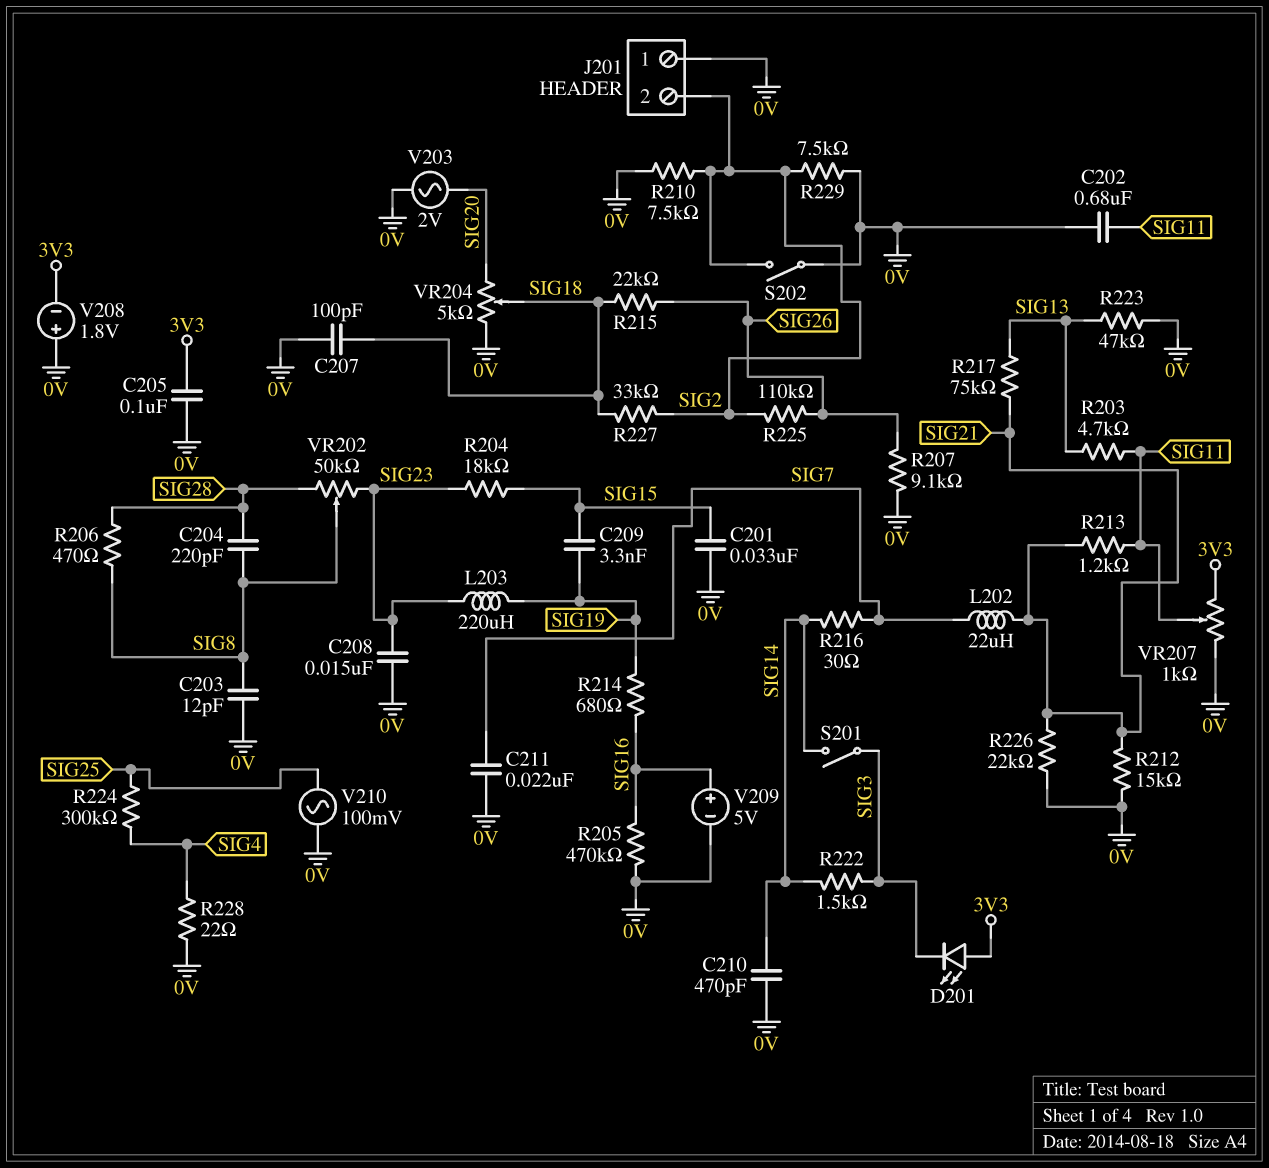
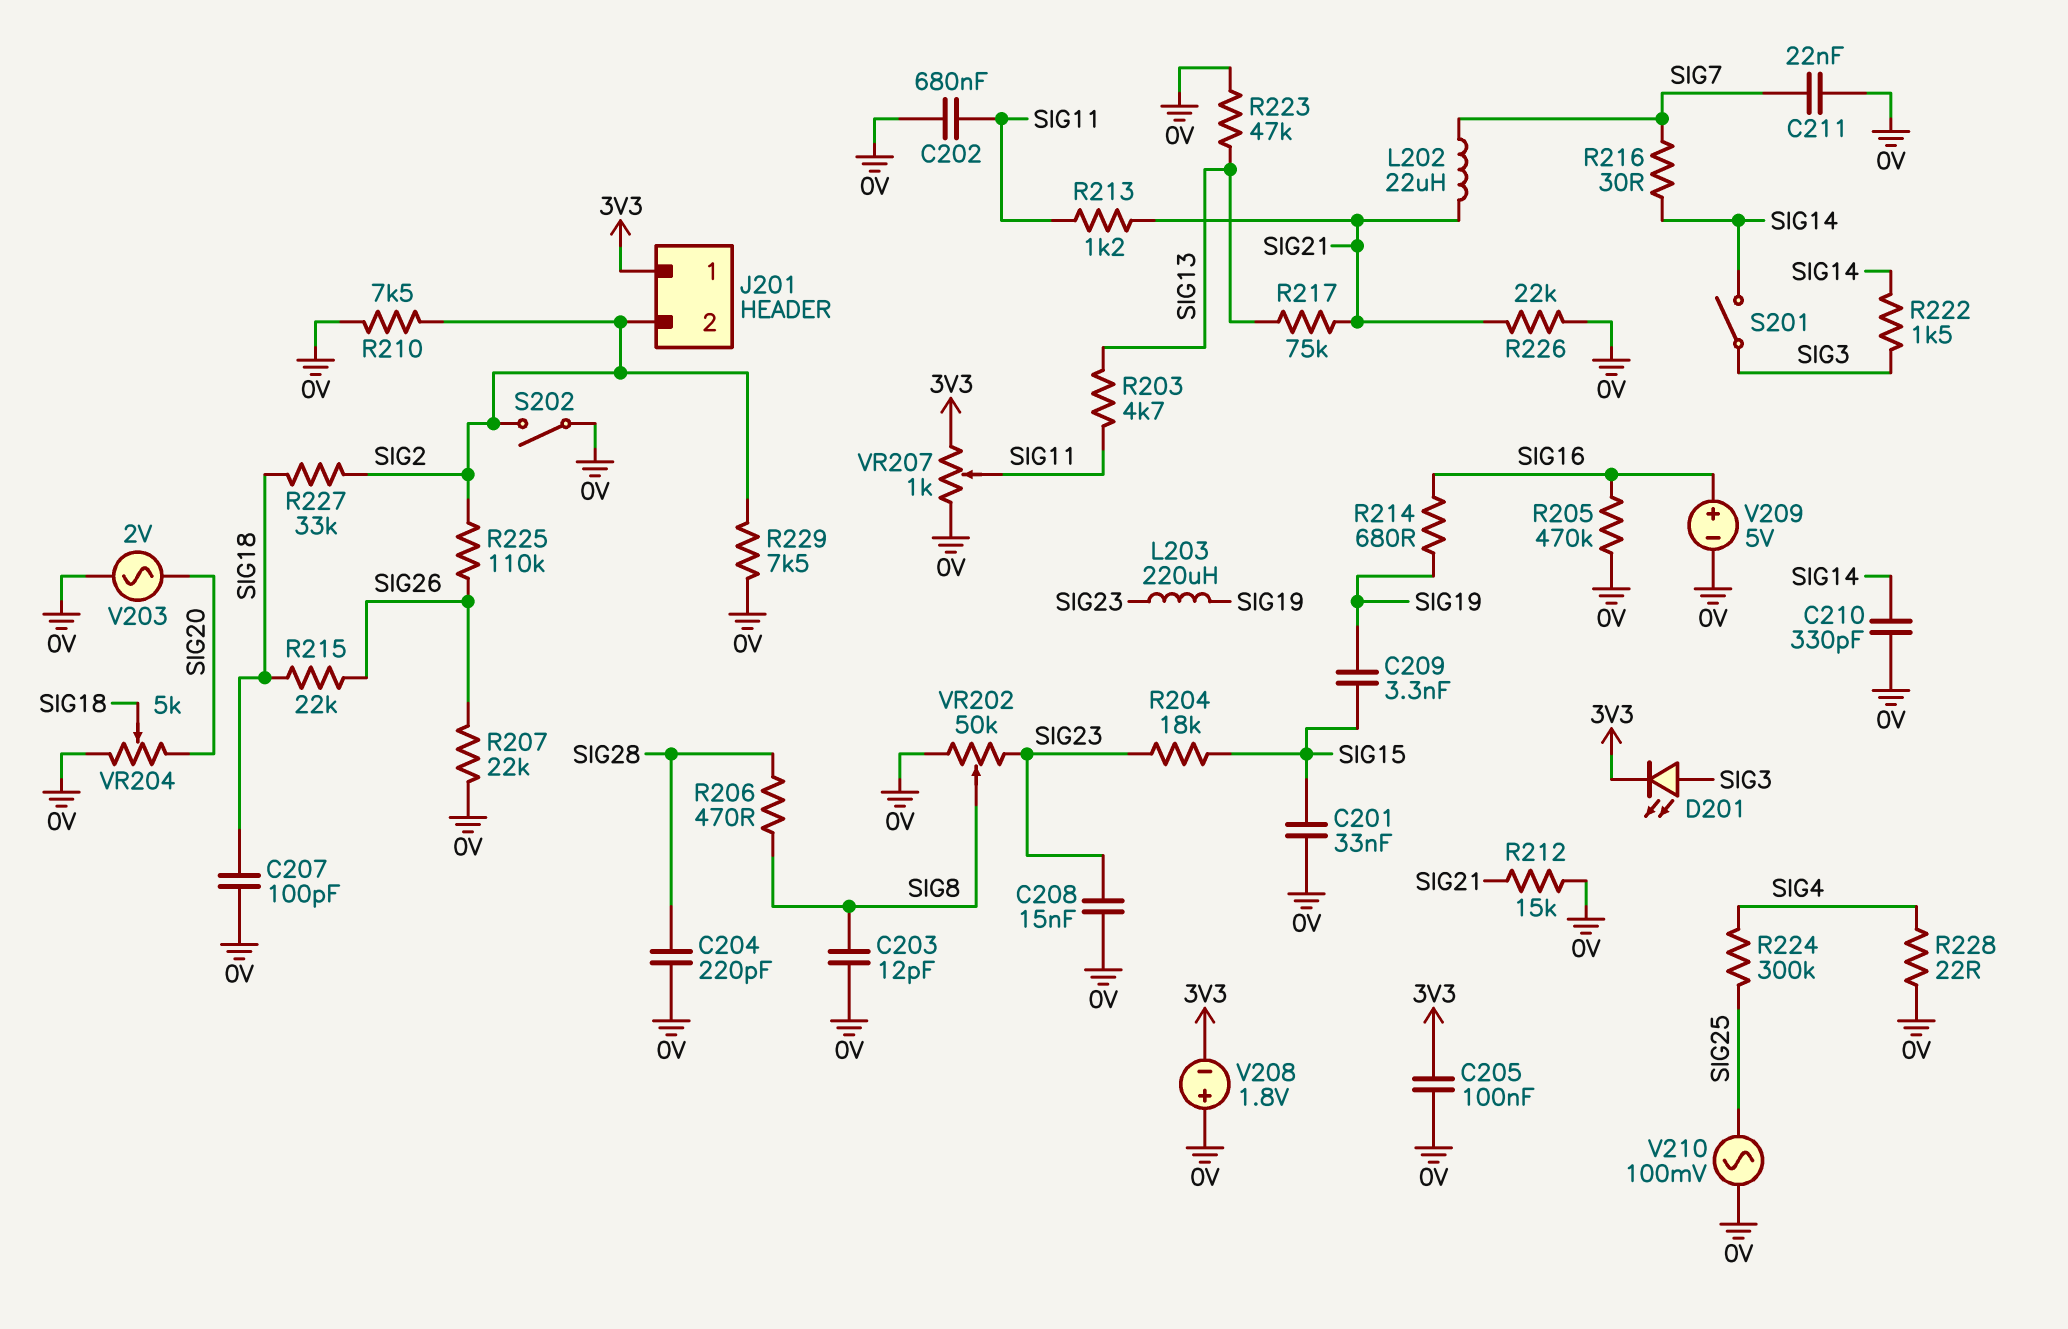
C204: 220pF (SIG8, SIG28) -> 220pF (0V, SIG28)
C210: 470pF (0V, SIG14) -> 330pF (0V, SIG14)
D201: LED (A 3V3, K SIG3) -> LED (A SIG3, K 3V3)
J201 pin 1: 0V -> 3V3
R207: 9.1k (0V, SIG26) -> 22k (0V, SIG26)
VR202: 50k (SIG23, SIG28, wiper SIG8) -> 50k (0V, SIG23, wiper SIG8)

